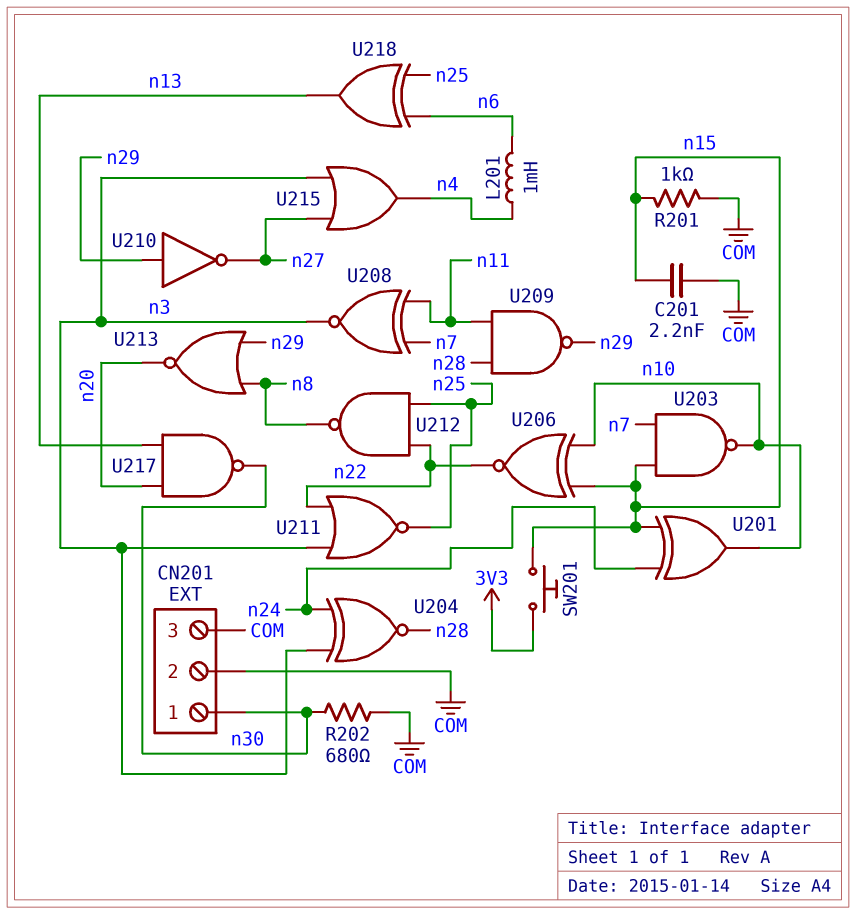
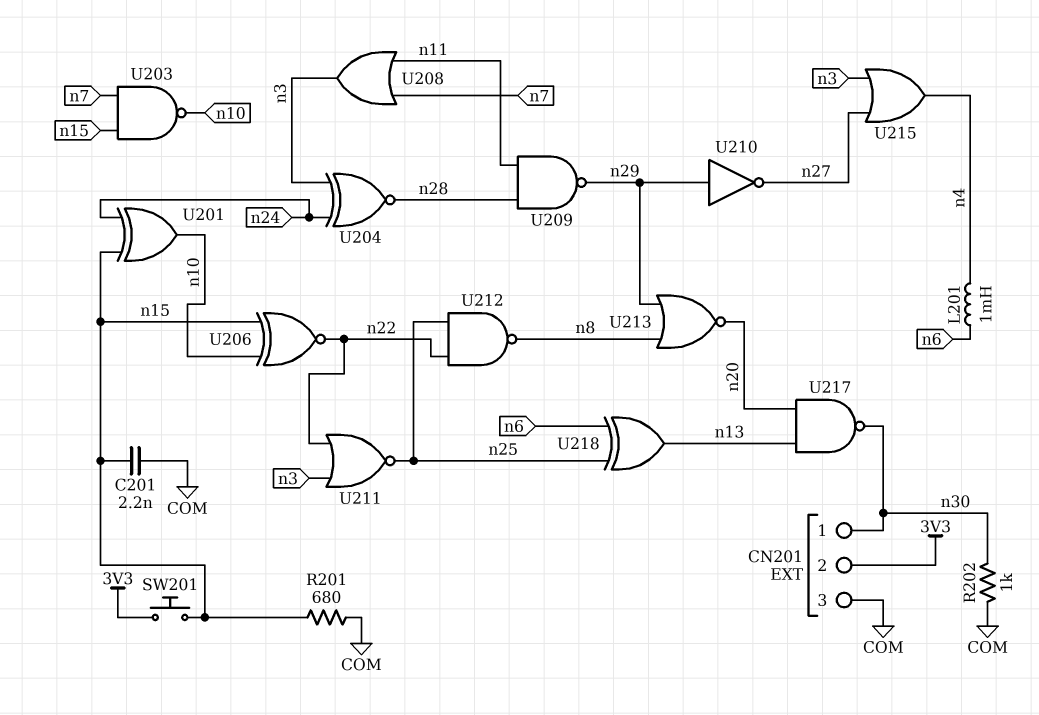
CN201 pin 2: COM -> 3V3
R201: 1k (COM, n15) -> 680 (COM, n15)
R202: 680 (COM, n30) -> 1k (COM, n30)
U208: XNOR (in n7, in n11, out n3) -> OR (in n7, in n11, out n3)

